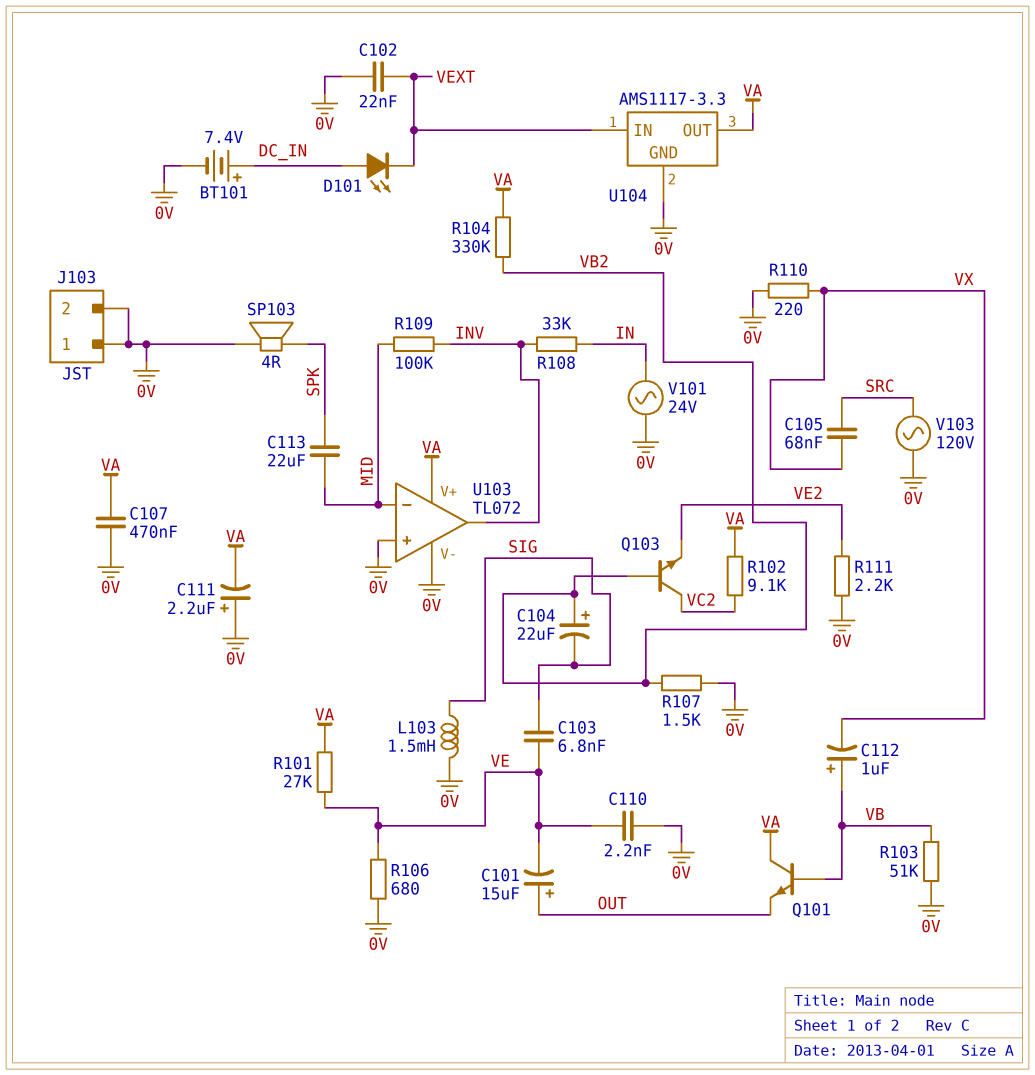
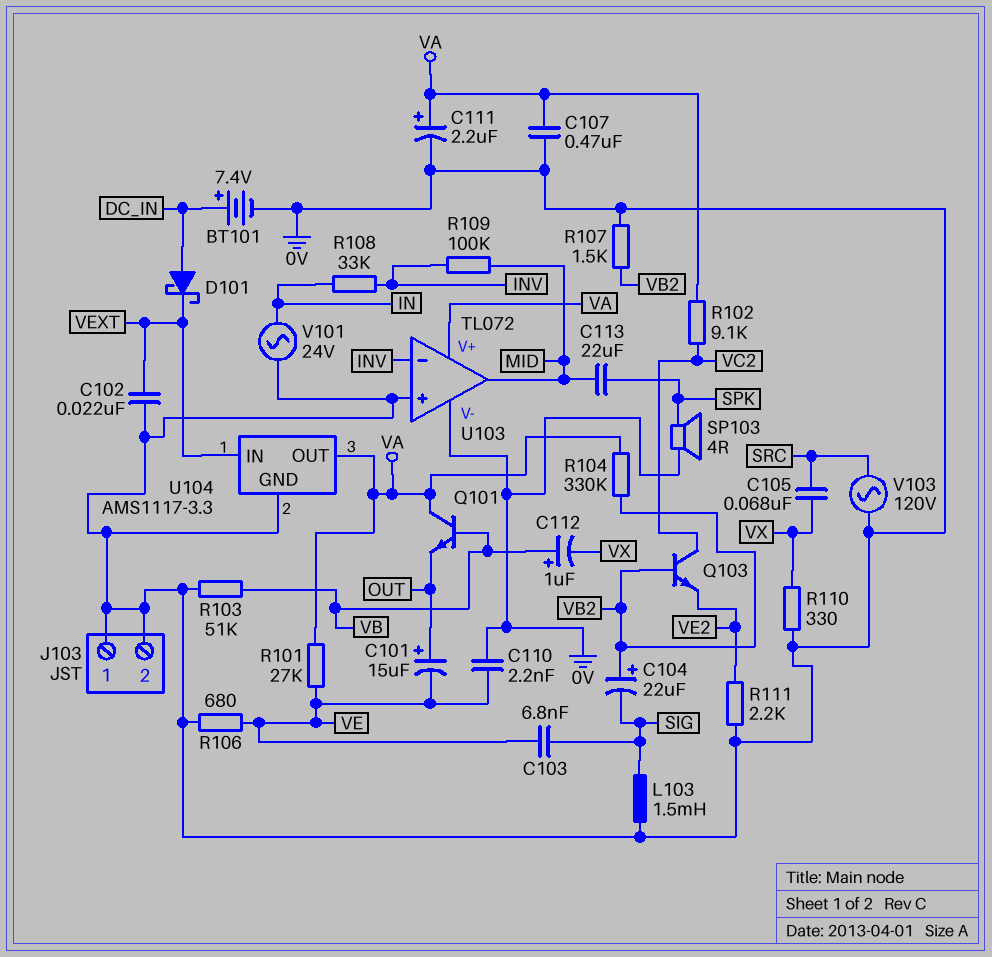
C111: 2.2uF (plus 0V, minus VA) -> 2.2uF (plus VA, minus 0V)
D101: LED (A DC_IN, K VEXT) -> schottky (A DC_IN, K VEXT)
R110: 220 (0V, VX) -> 330 (0V, VX)
U103 pin in-: MID -> INV
U103 pin out: INV -> MID

